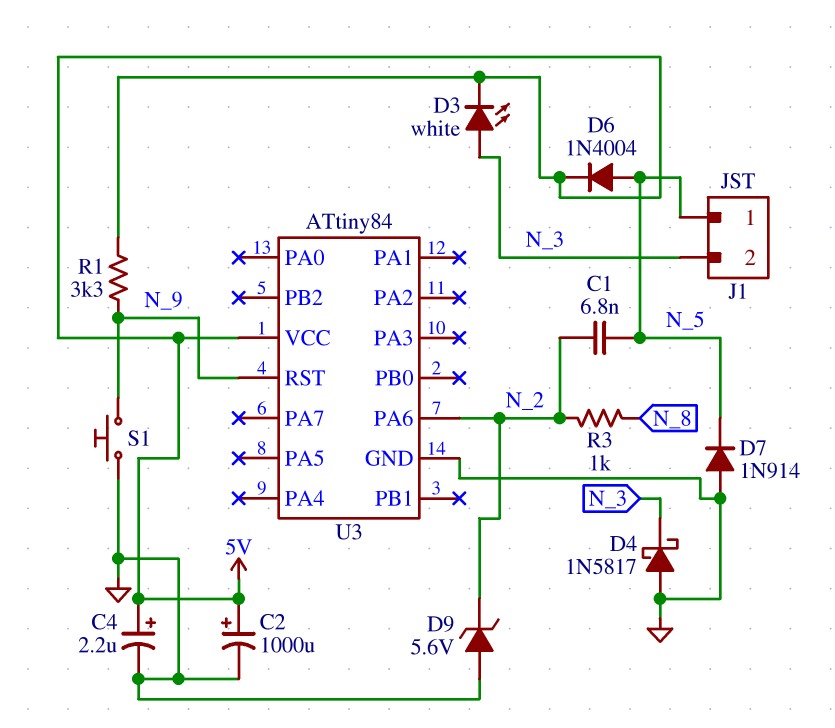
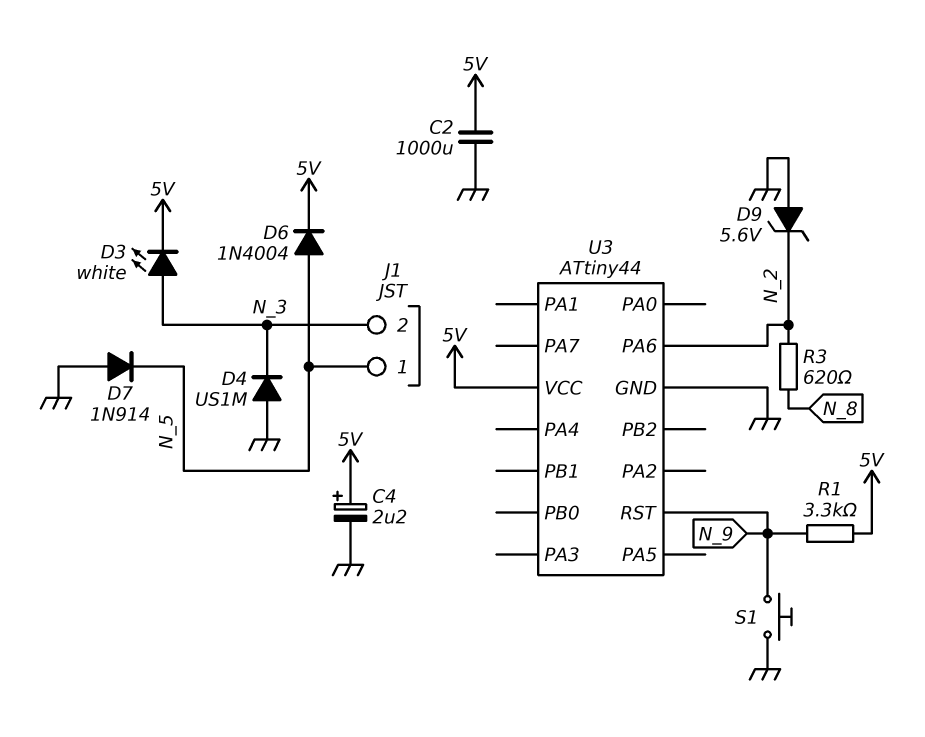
C1: 6.8nF (N_2, N_5) -> none
C2: 1000uF (plus 5V, minus GND) -> 1000uF (5V, GND)
D4: schottky 1N5817 (A GND, K N_3) -> diode US1M (A GND, K N_3)
R3: 1k (N_2, N_8) -> 620 (N_2, N_8)
U3: ATtiny84 -> ATtiny44

